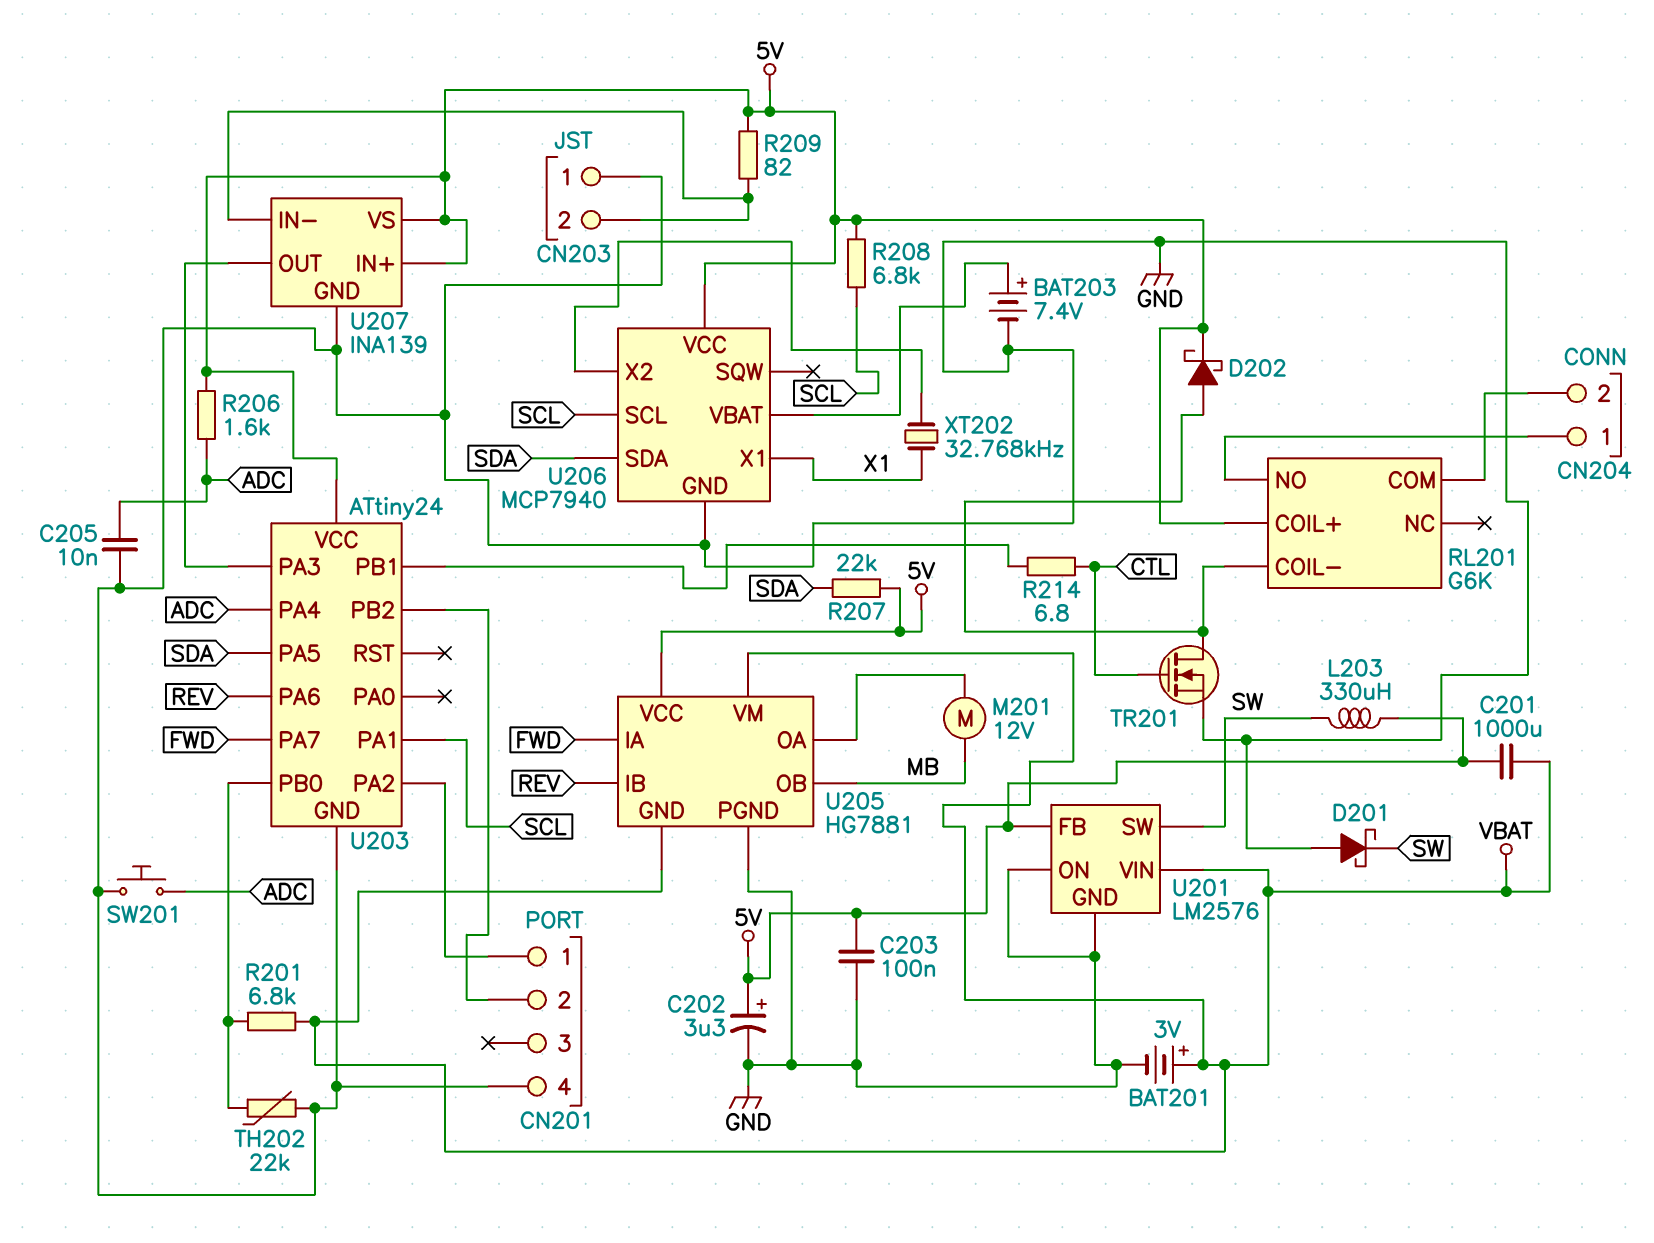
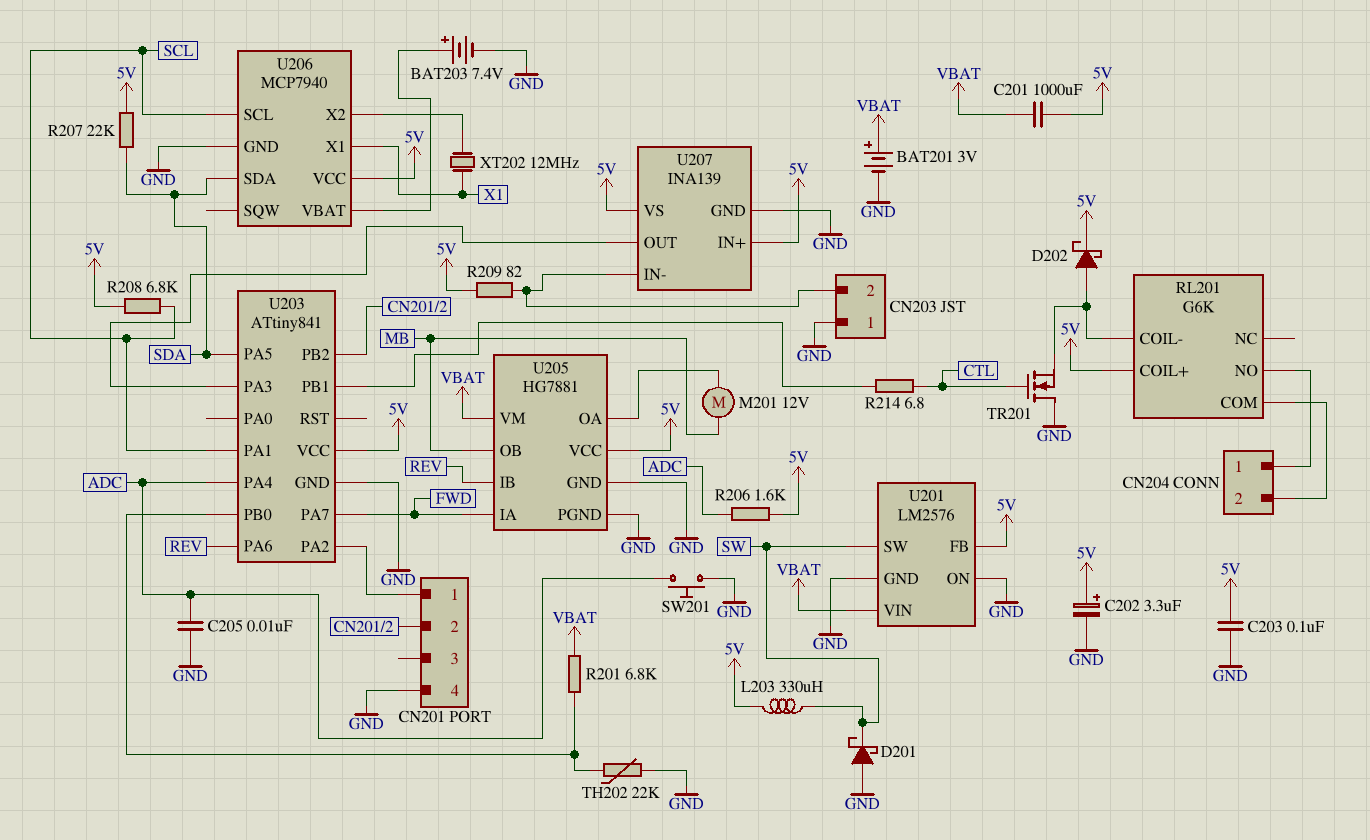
TR201: NMOS (G CTL, D RL201/COIL-, S GND) -> NMOS (G CTL, D GND, S RL201/COIL-)
U203: ATtiny24 -> ATtiny841
U205 pin GND: VBAT -> GND
XT202: 32.768kHz (U206/X2, X1) -> 12MHz (U206/X2, X1)

